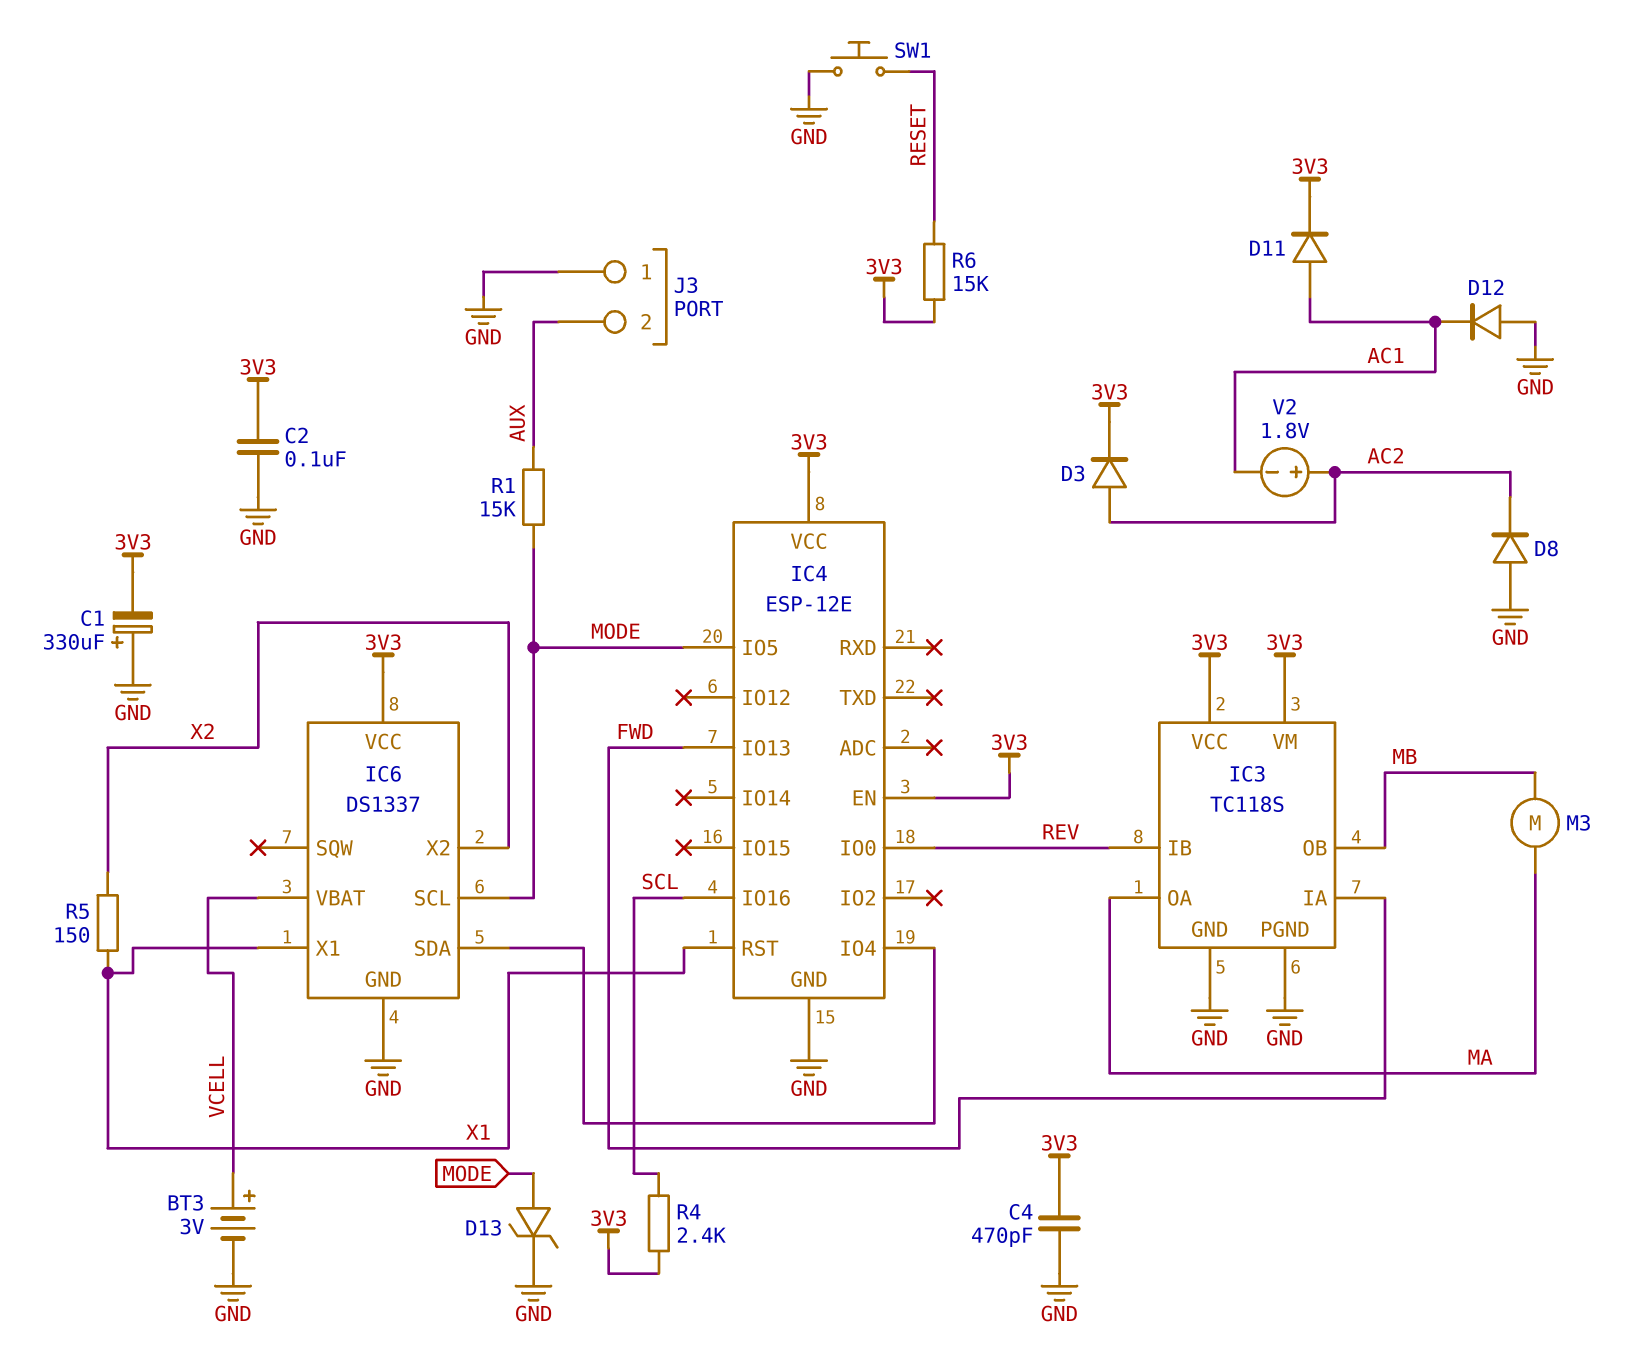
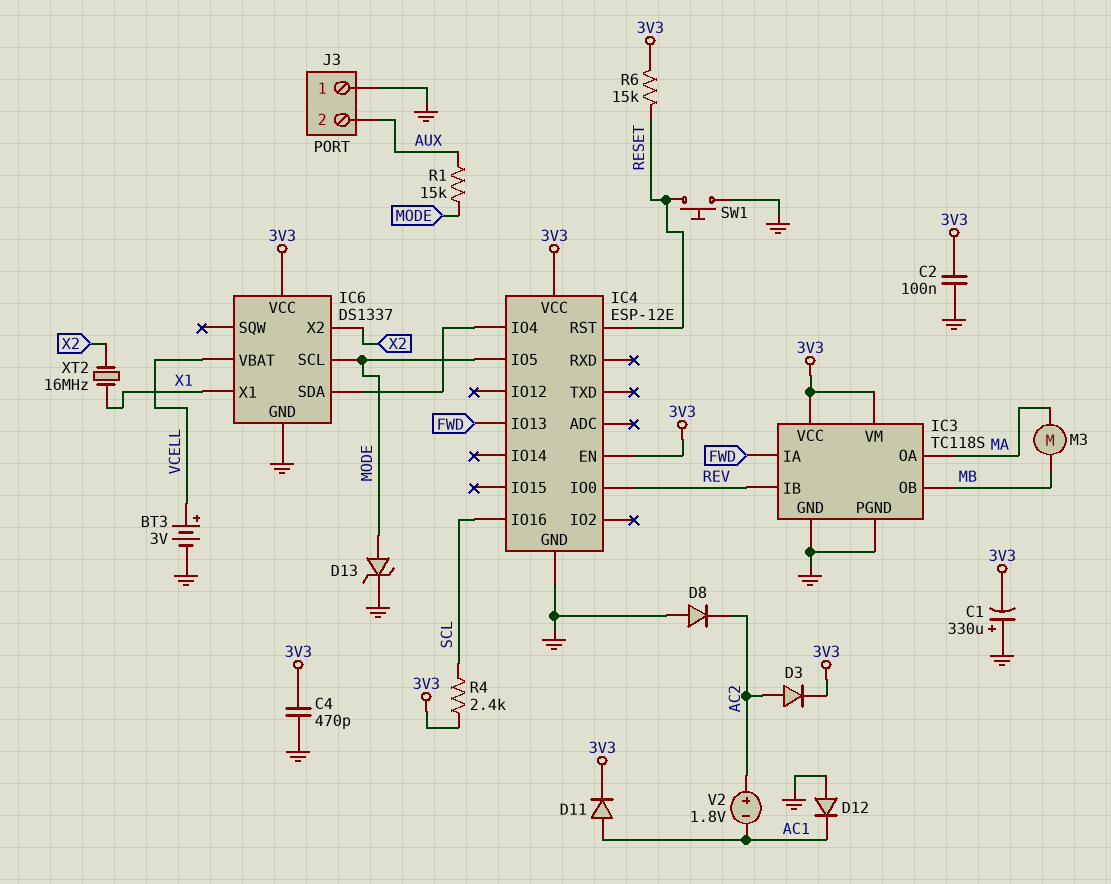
IC4 pin RST: X1 -> RESET
R5: 150 (X1, X2) -> none
XT2: none -> 16MHz (X1, X2)

